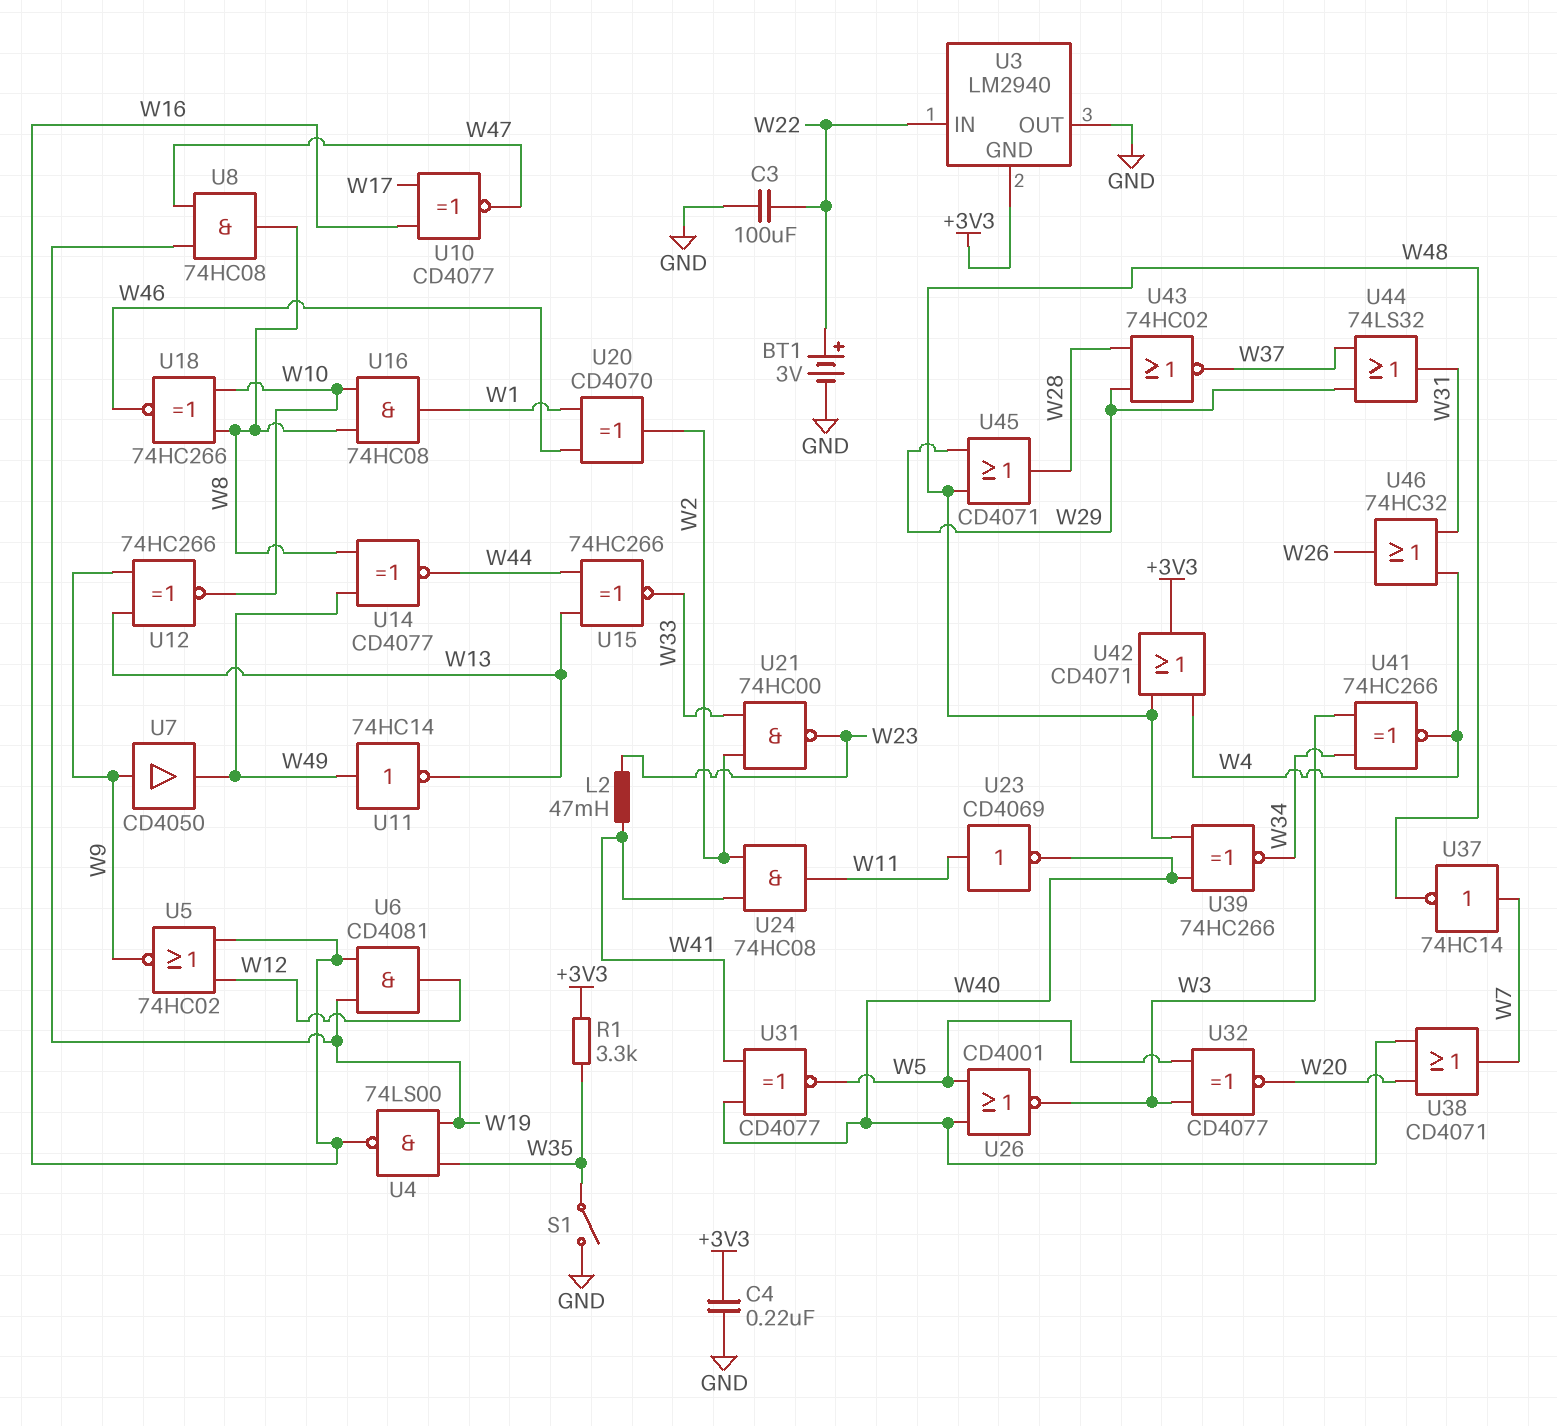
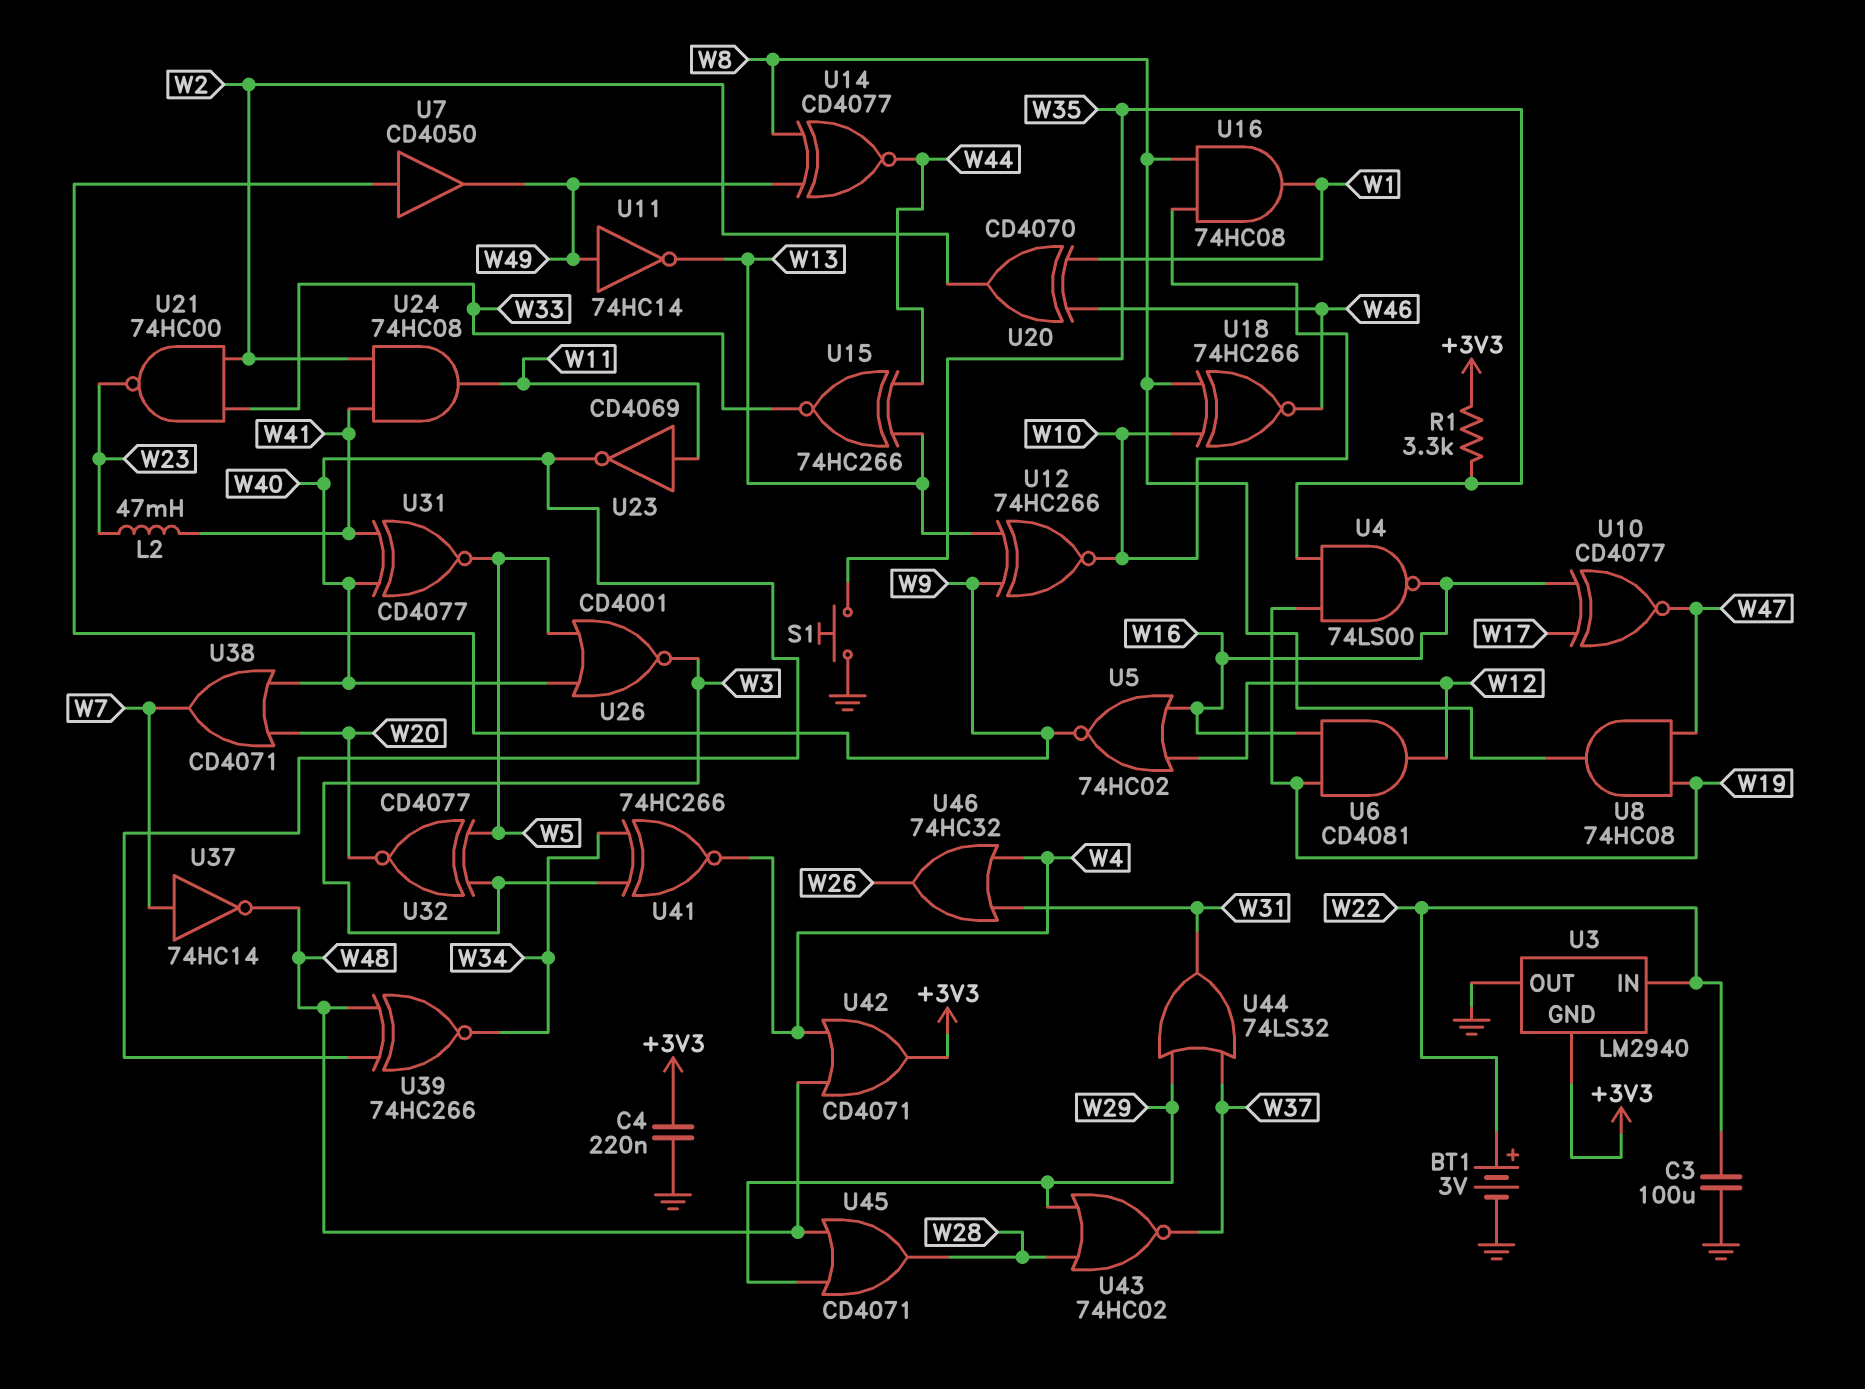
S1: switch (GND, W35) -> button (GND, W35)

